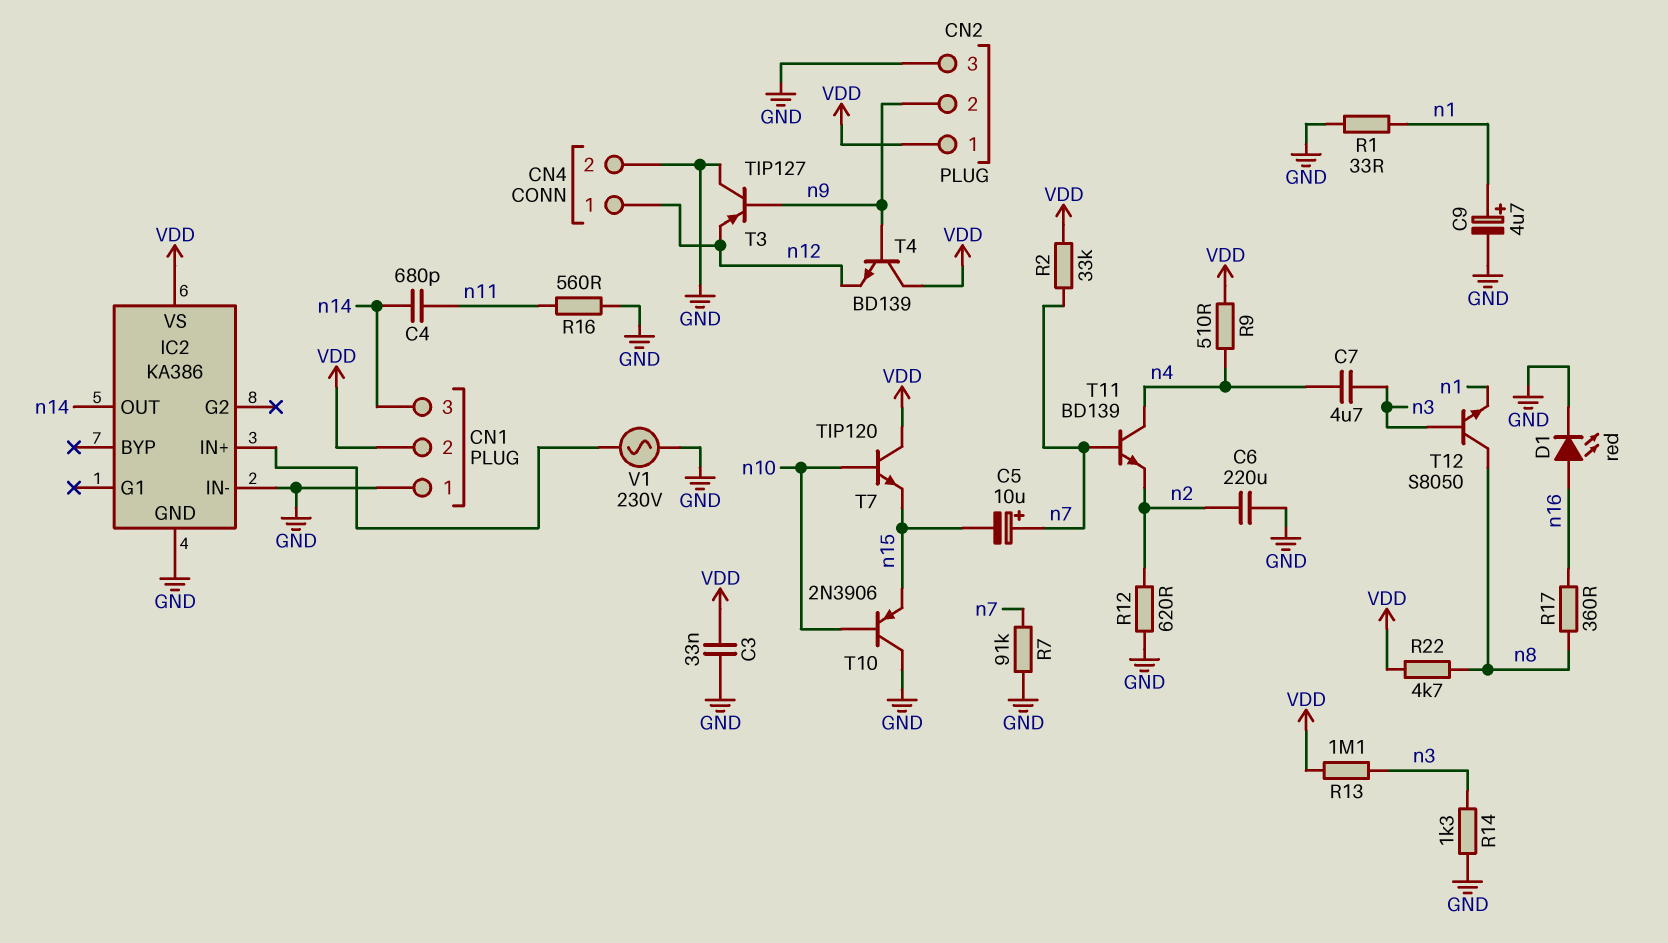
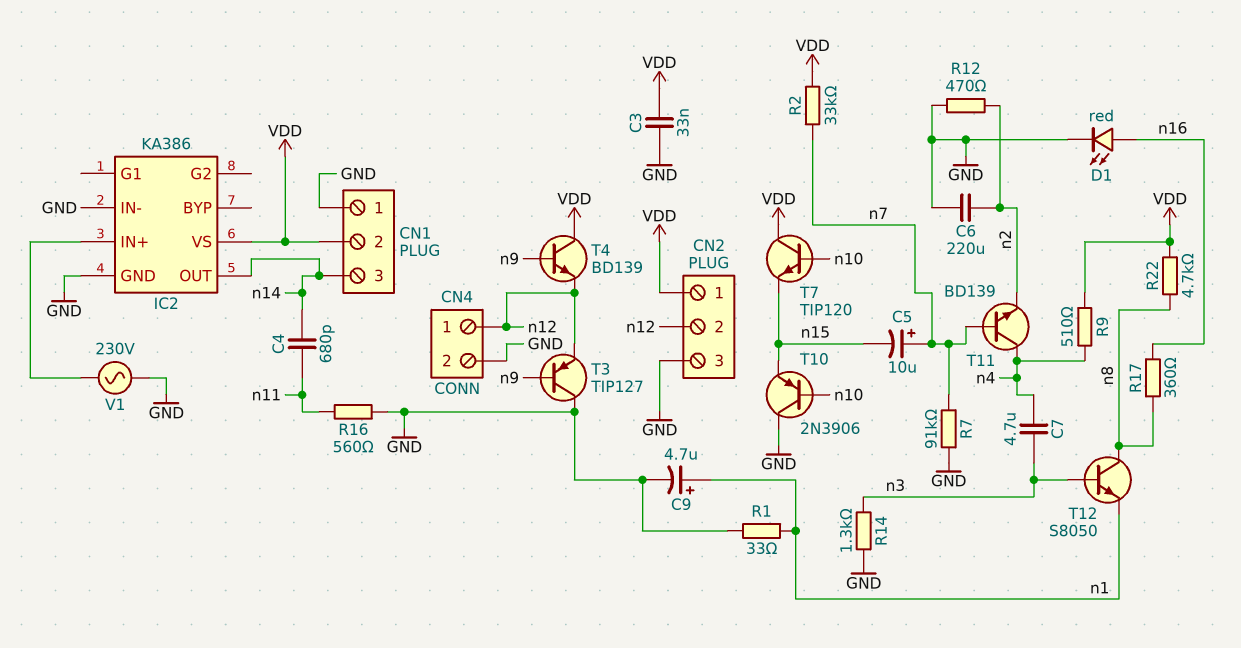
CN2 pin 2: n9 -> n12
R12: 620 (GND, n2) -> 470 (GND, n2)
R13: 1.1M (VDD, n3) -> none

